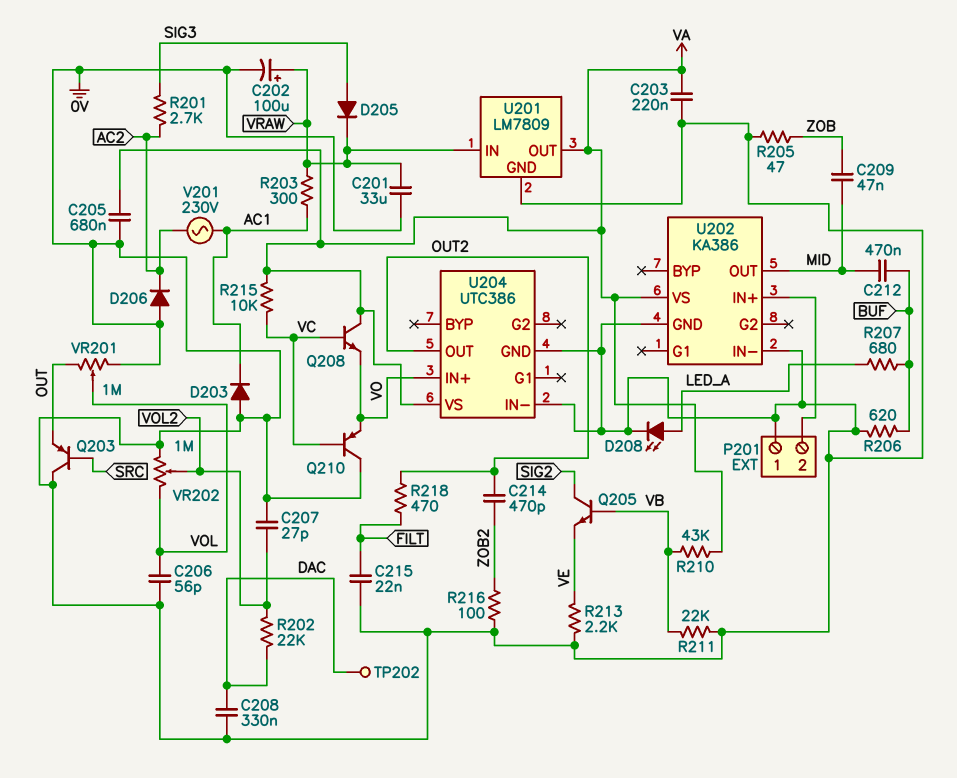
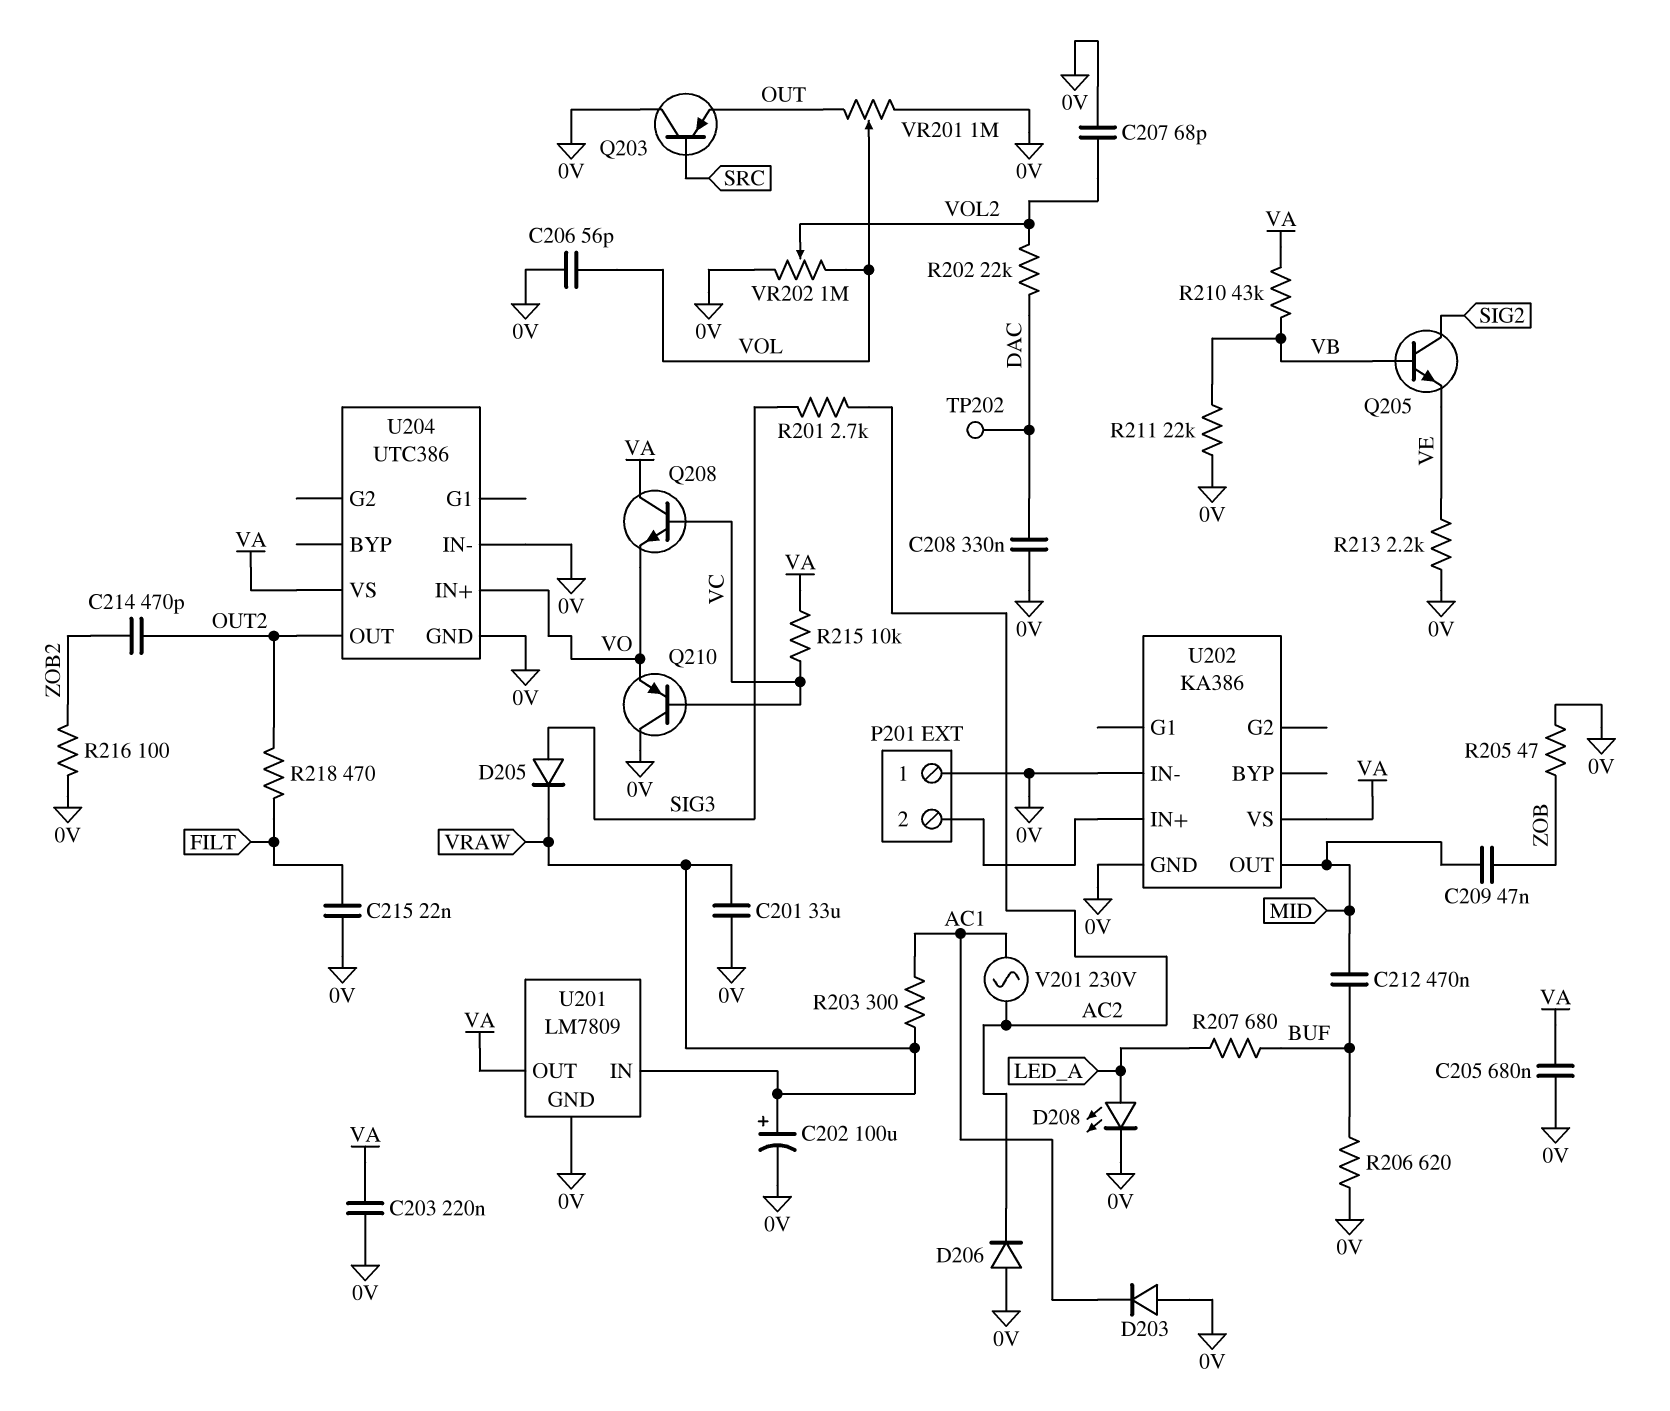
C207: 27pF (0V, VOL2) -> 68pF (0V, VOL2)

